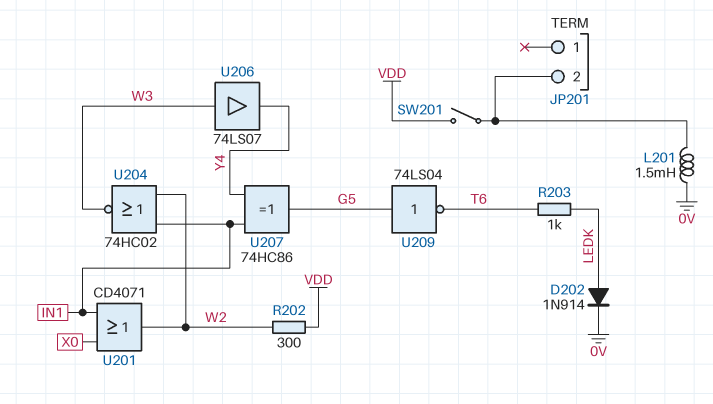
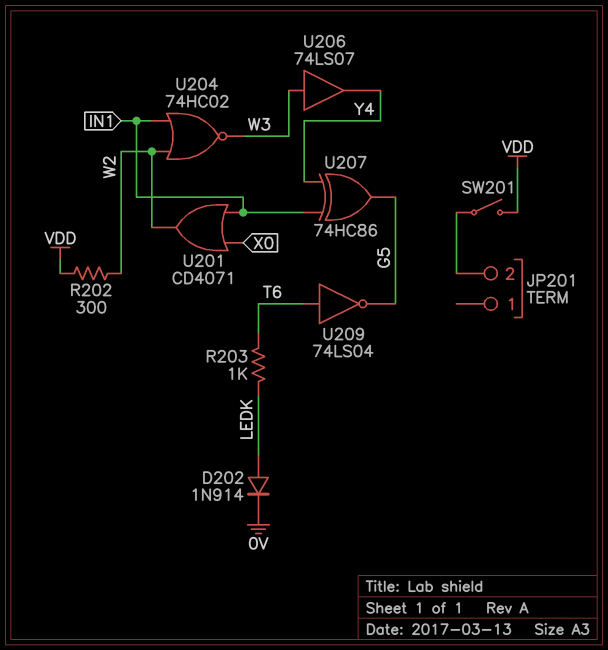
L201: 1.5mH (0V, JP201/2) -> none
U209: NOT 74LS04 (in G5, out T6) -> NOT 74LS04 (in T6, out G5)

